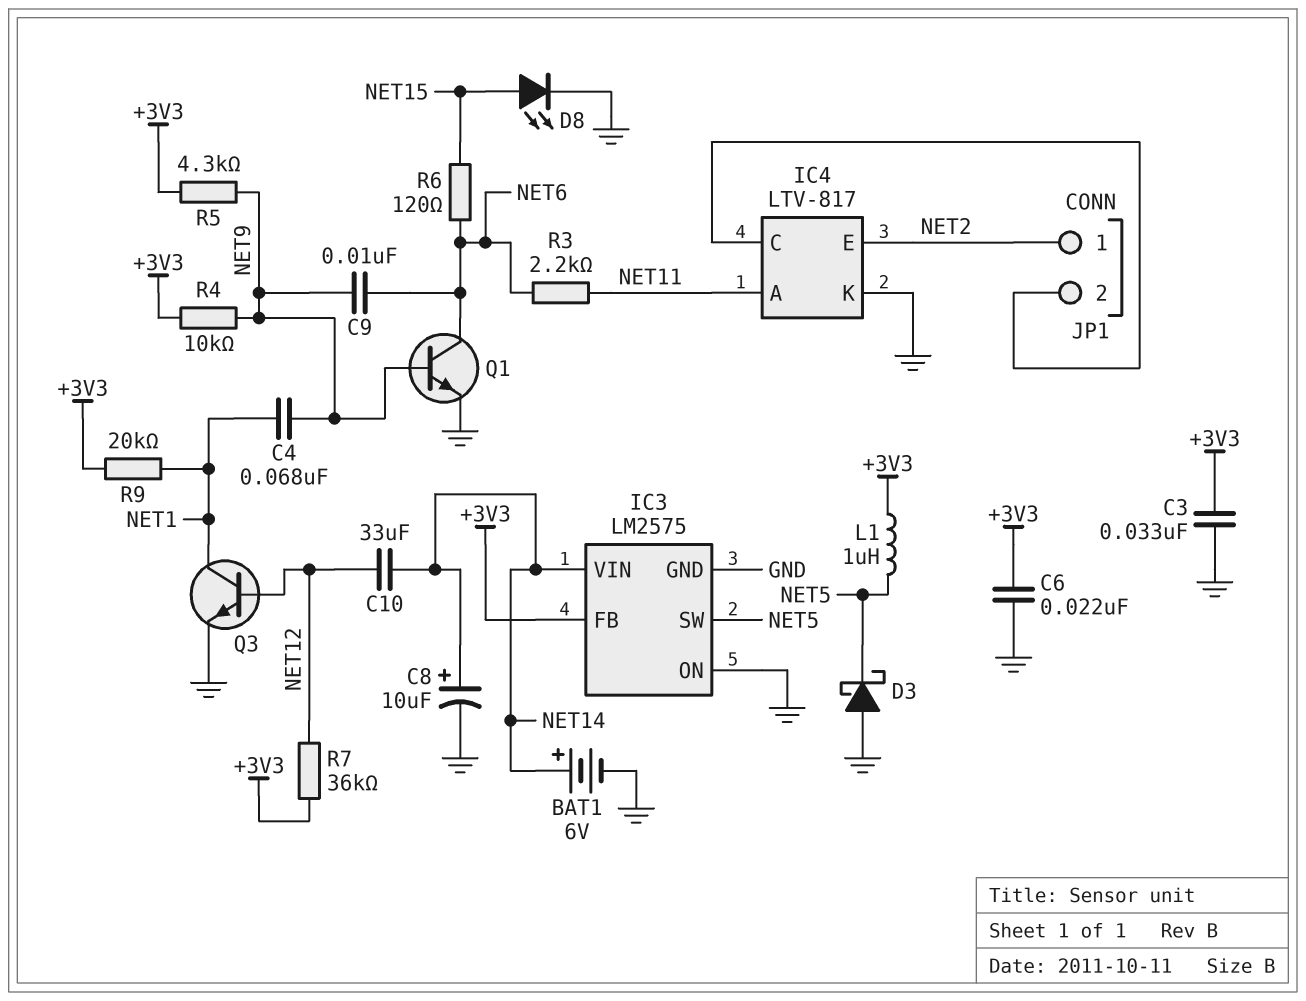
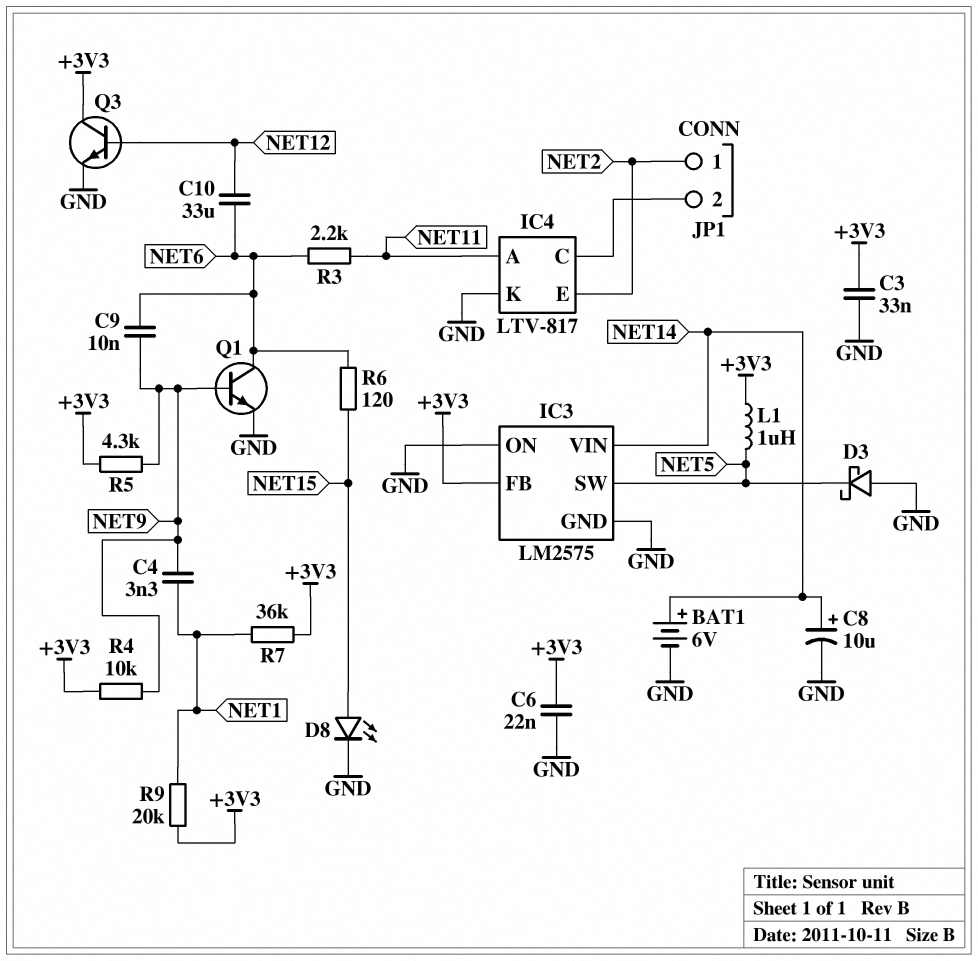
C4: 68nF (NET1, NET9) -> 3.3nF (NET1, NET9)
C10: 33uF (NET12, NET14) -> 33uF (NET6, NET12)
Q3: NPN (B NET12, C NET1, E GND) -> NPN (B NET12, C +3V3, E GND)
R7: 36k (+3V3, NET12) -> 36k (+3V3, NET1)

